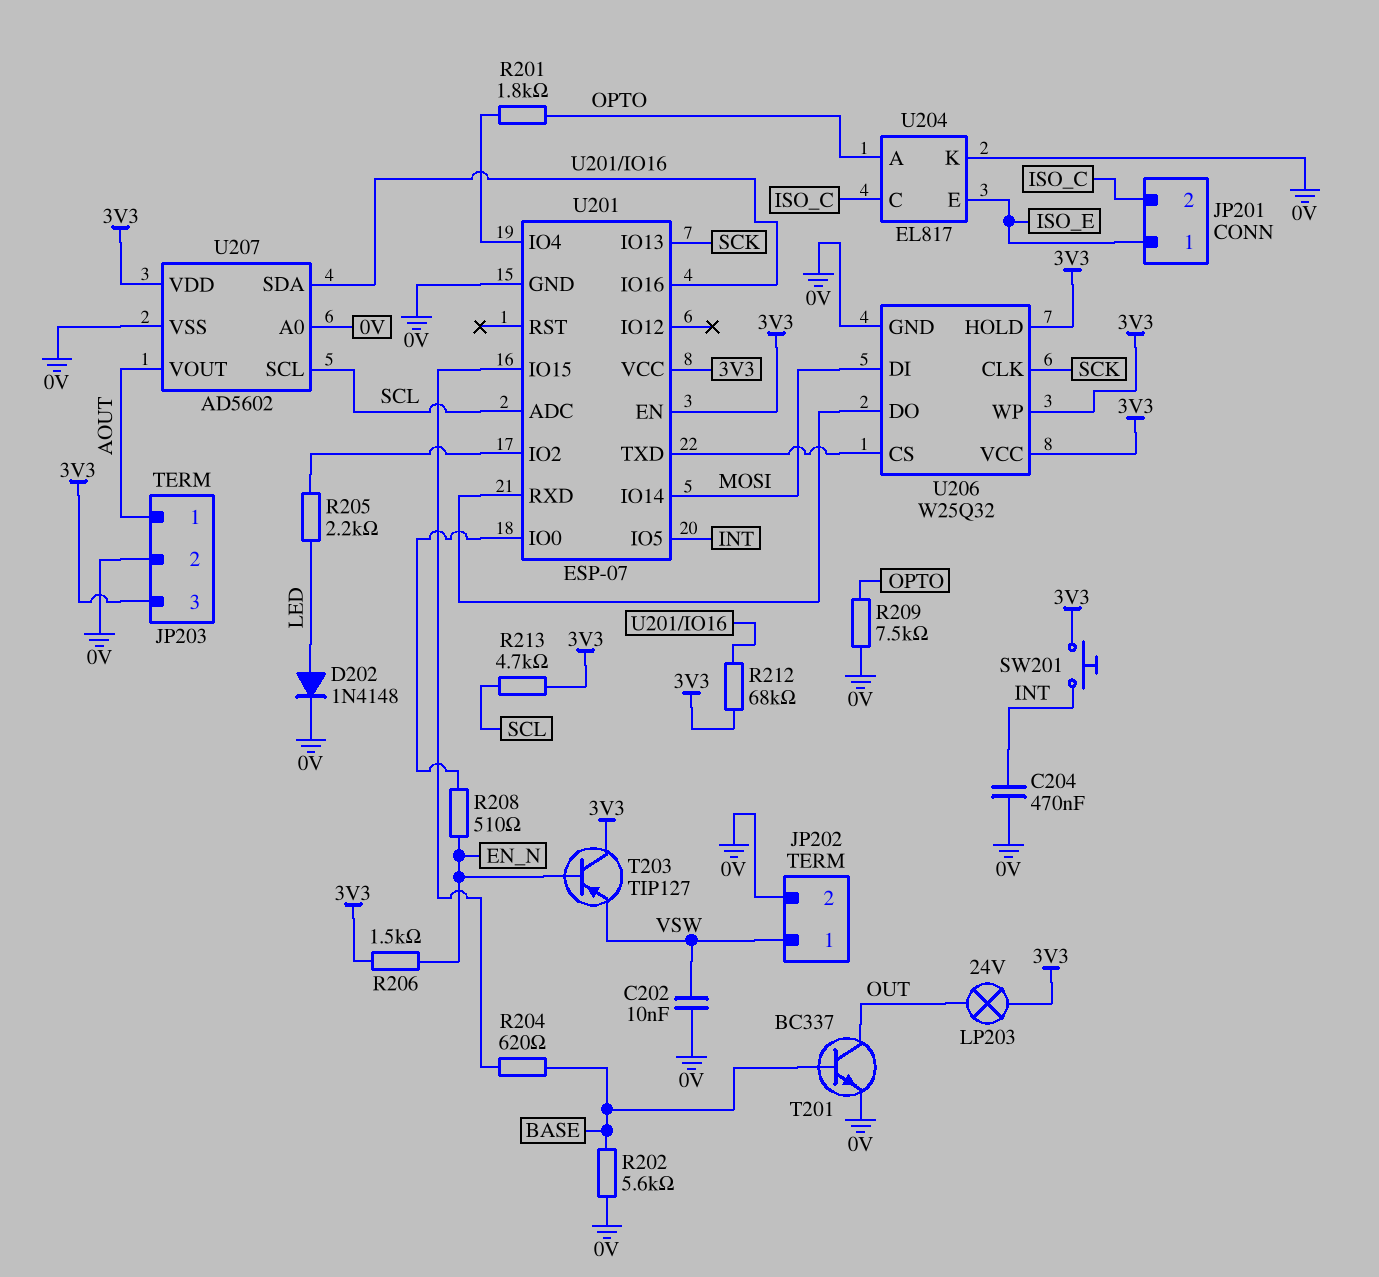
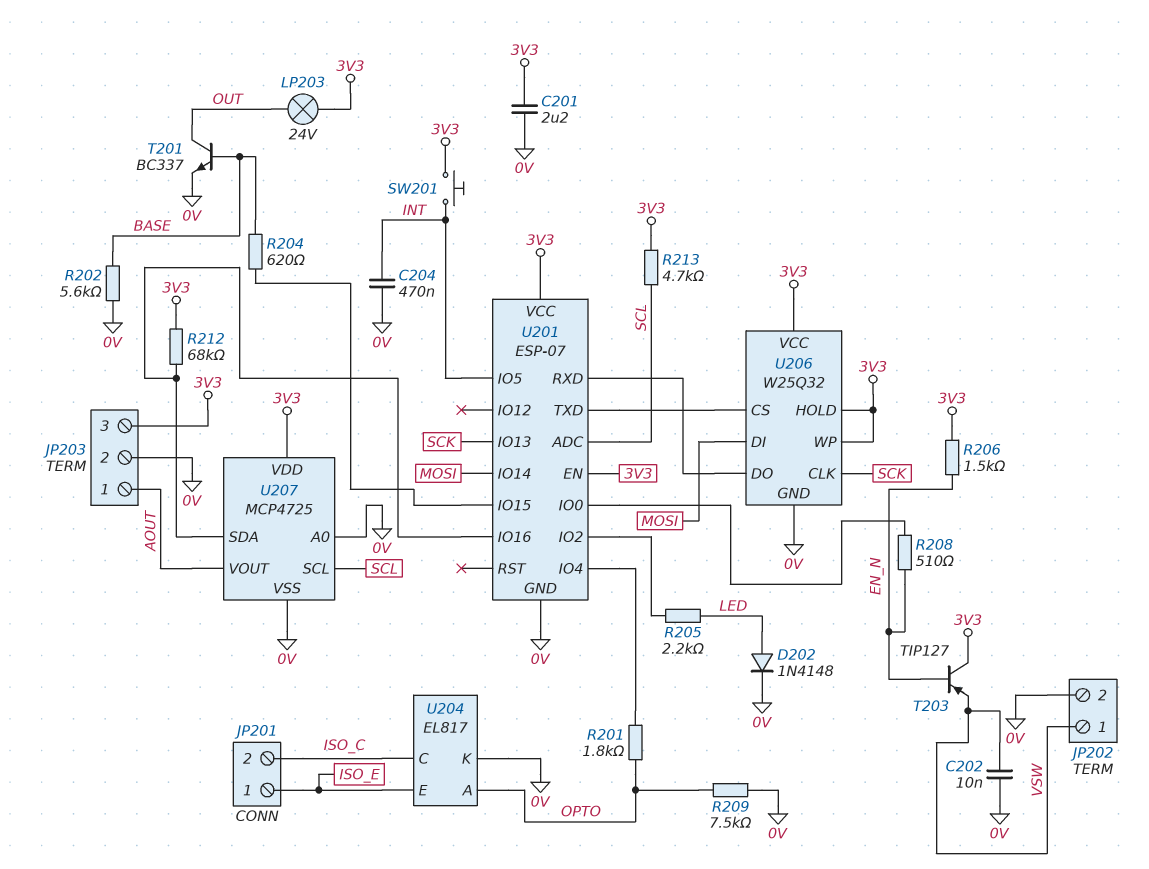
C201: none -> 2.2uF (0V, 3V3)
U207: AD5602 -> MCP4725

